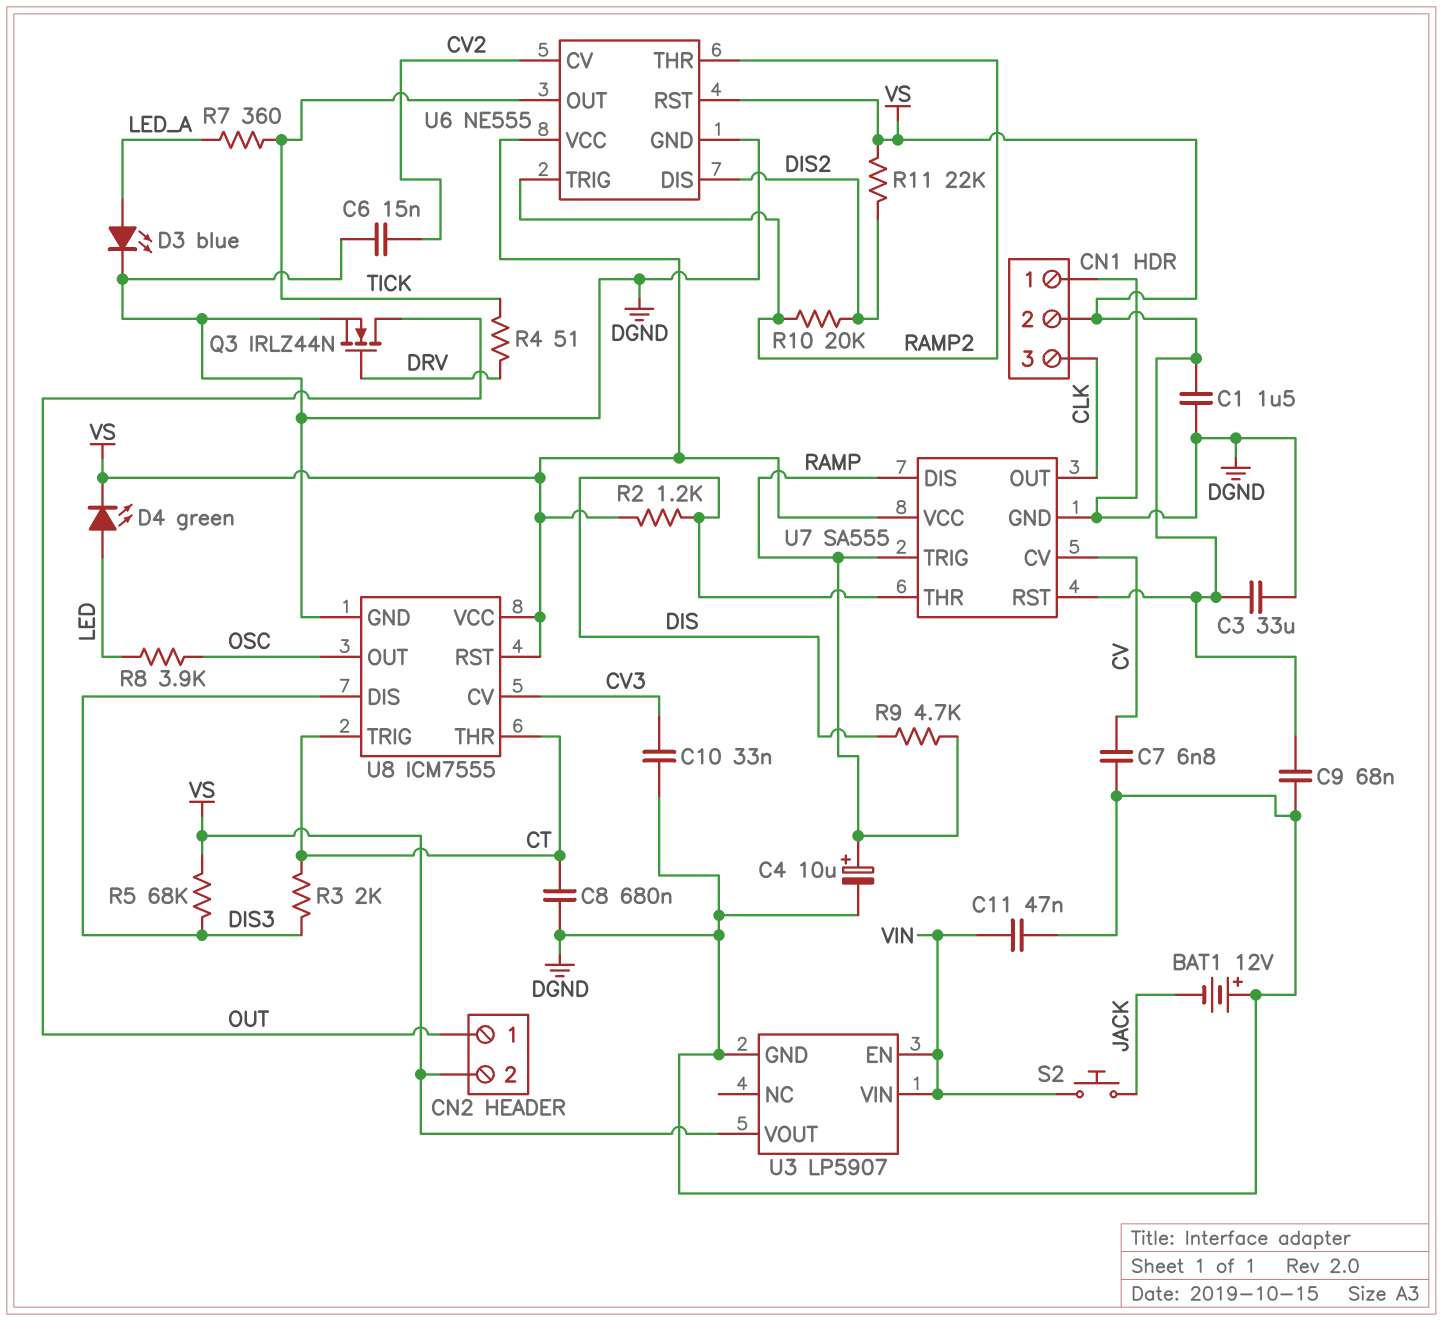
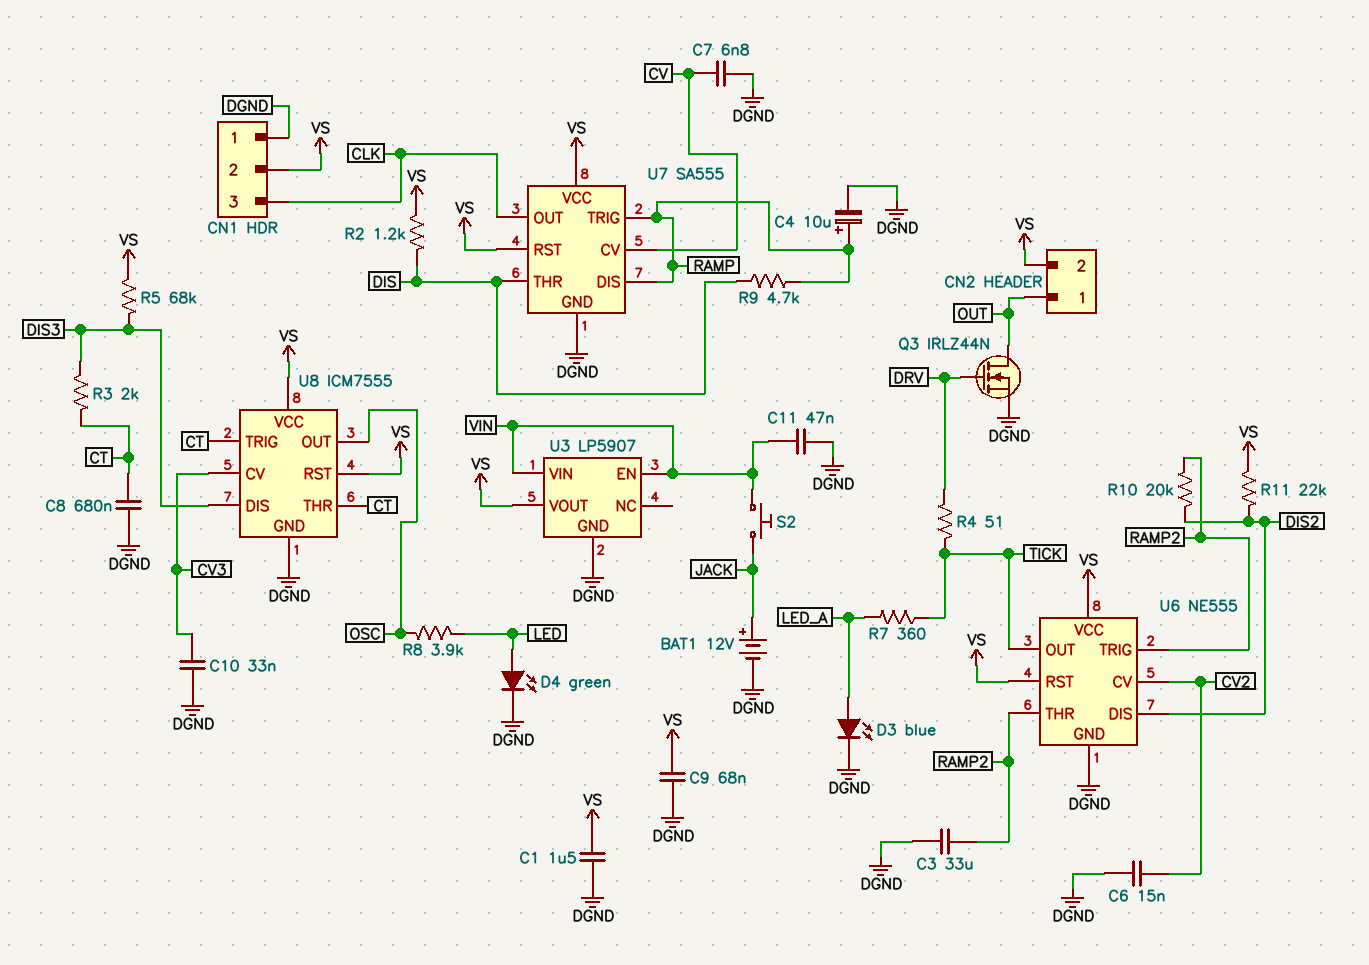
BAT1: 12V (plus DGND, minus JACK) -> 12V (plus JACK, minus DGND)
C3: 33uF (DGND, VS) -> 33uF (DGND, RAMP2)
D4: LED green (A LED, K VS) -> LED green (A LED, K DGND)

